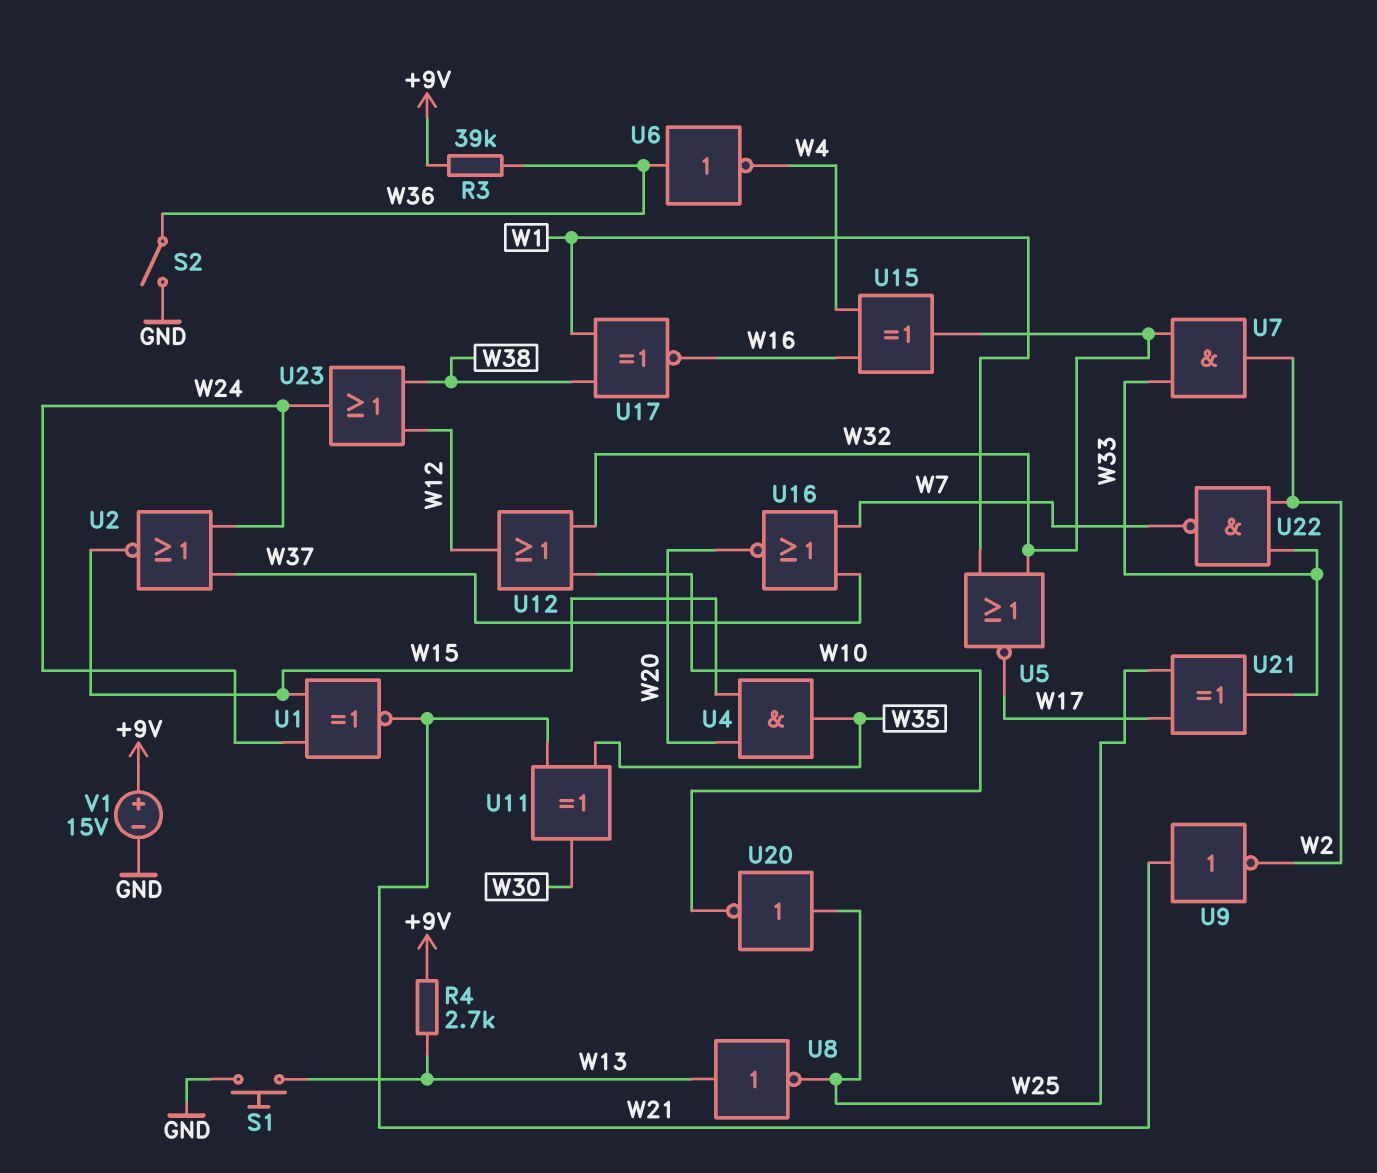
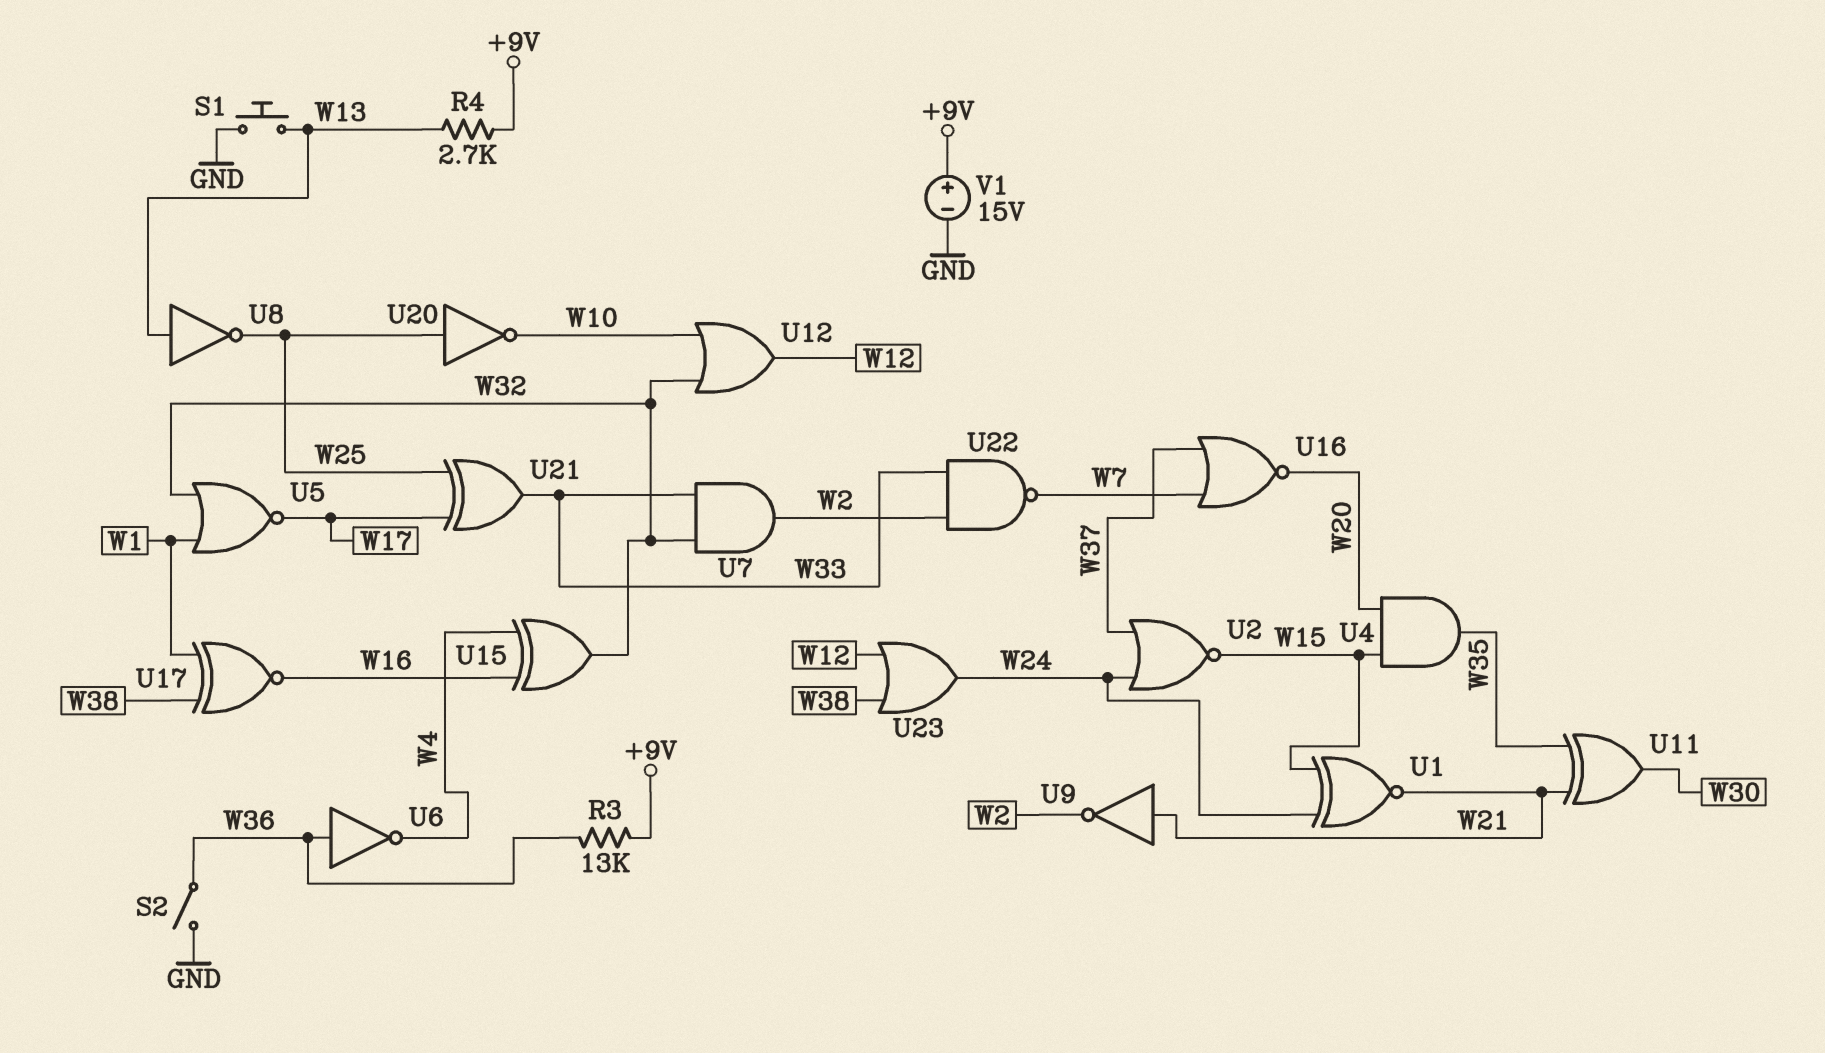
R3: 39k (+9V, W36) -> 13k (+9V, W36)

